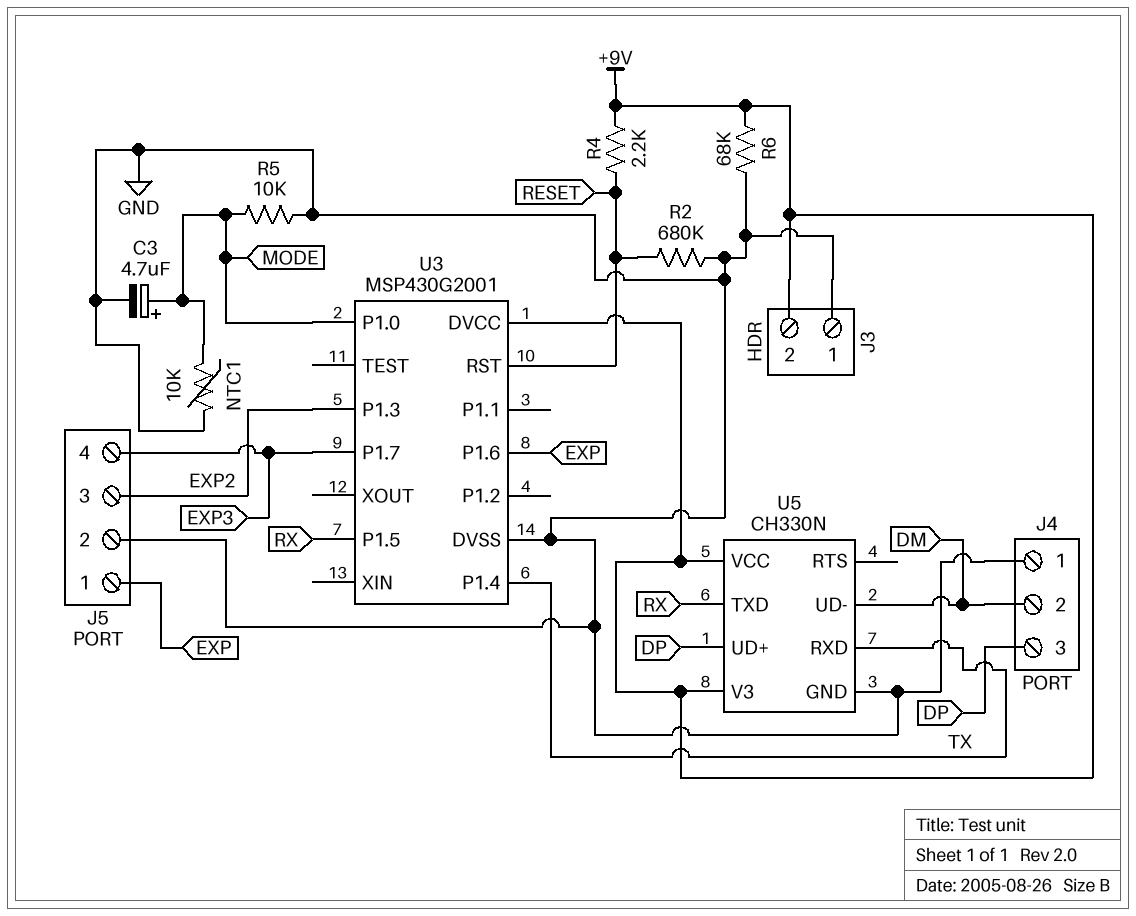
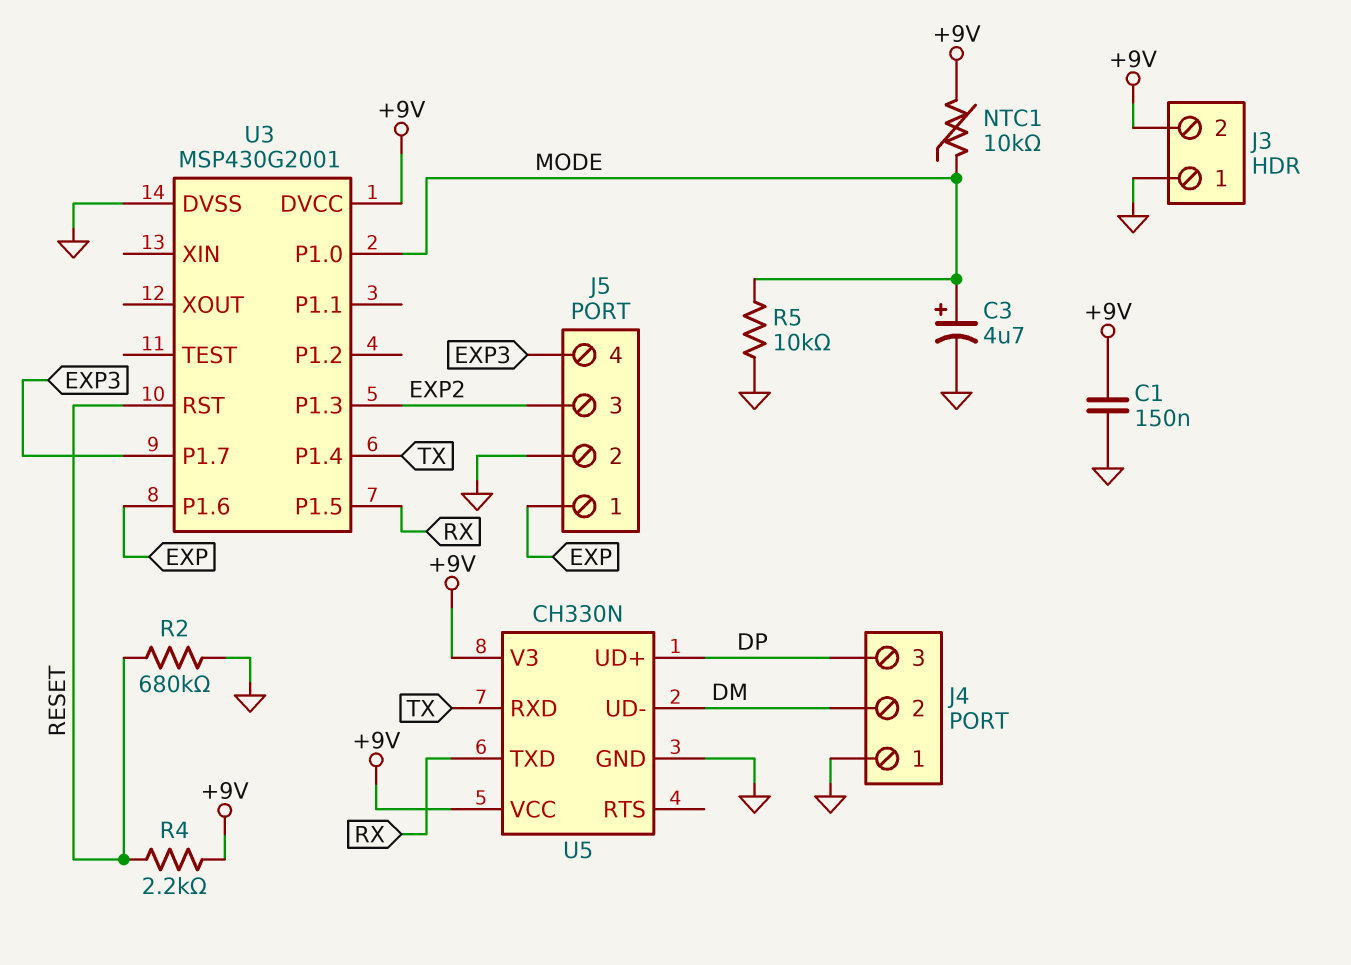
C1: none -> 150nF (+9V, GND)
NTC1: 10k (GND, MODE) -> 10k (+9V, MODE)
R6: 68k (+9V, GND) -> none

